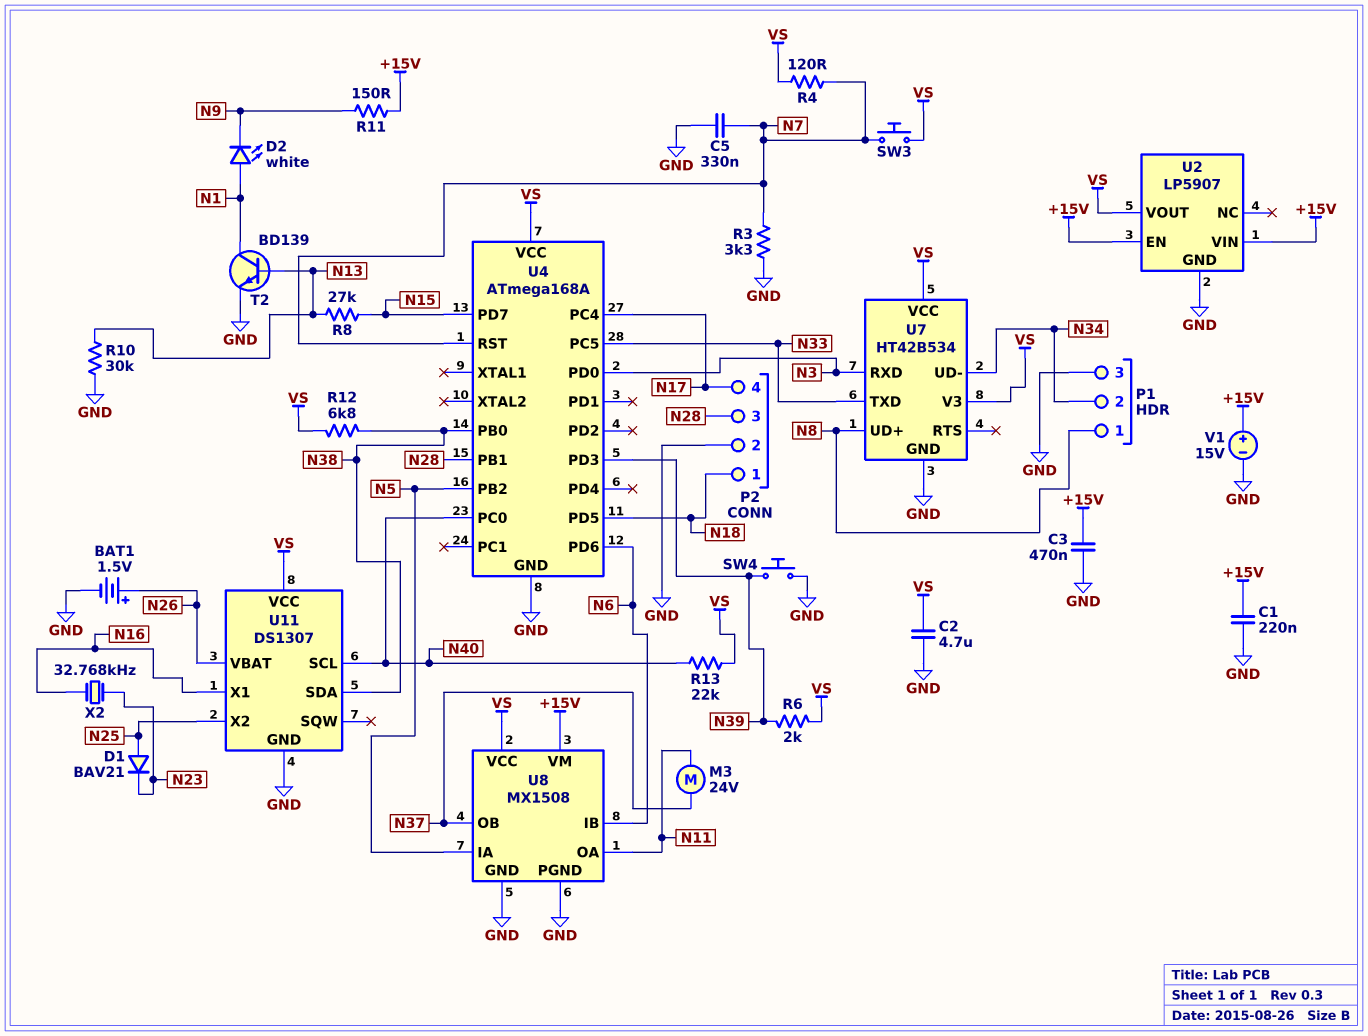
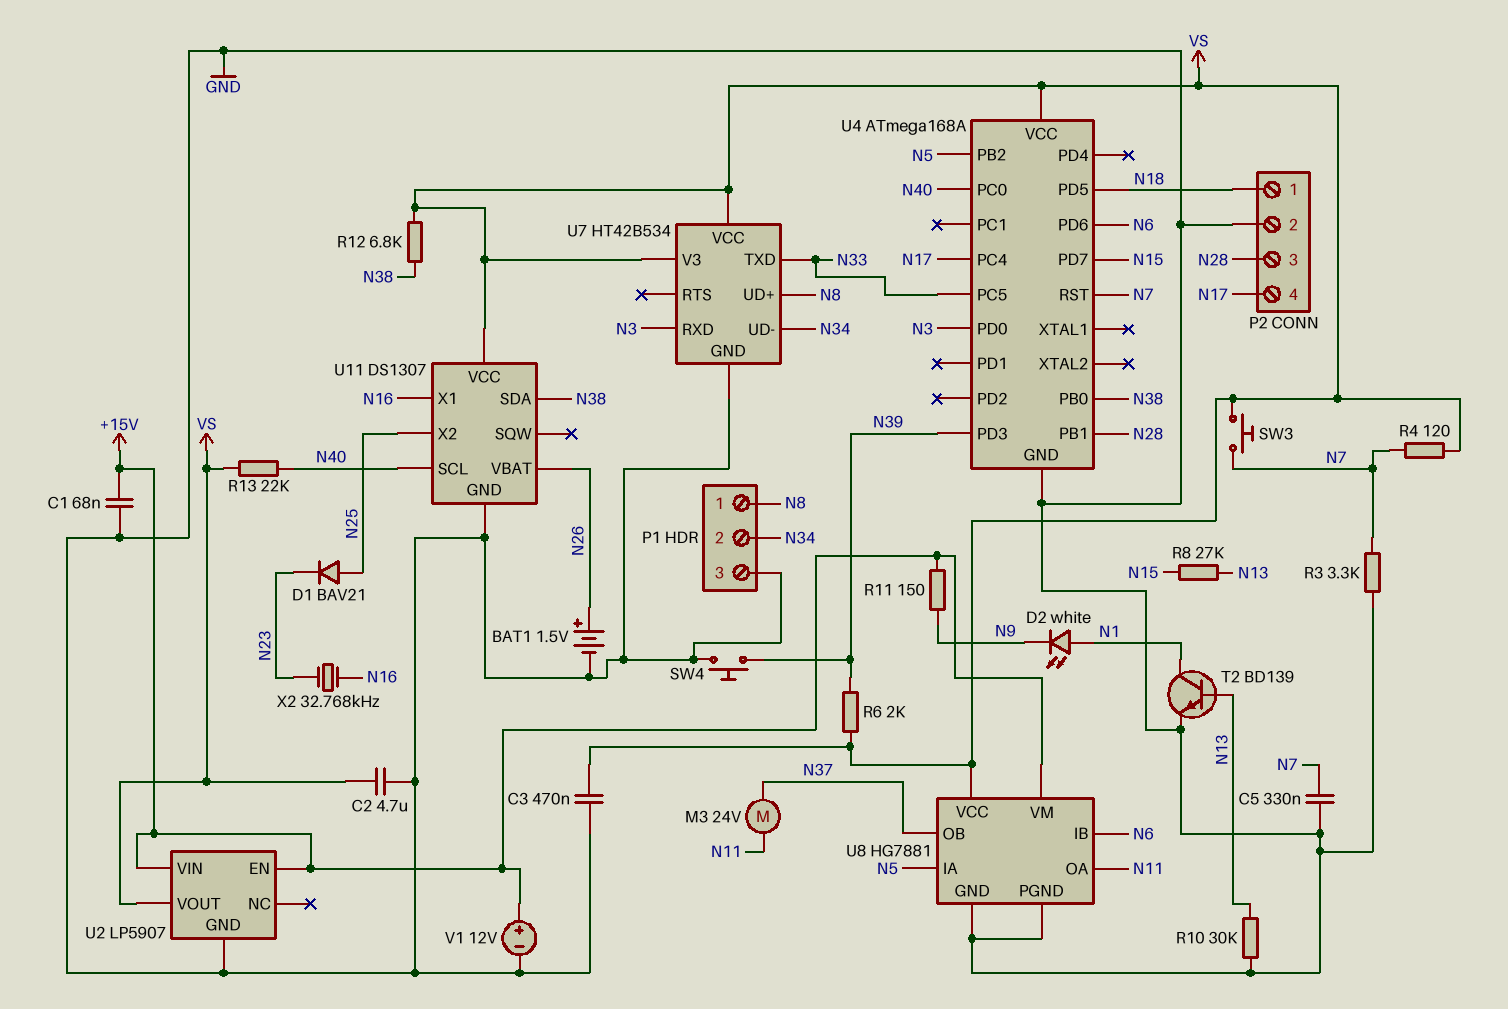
C1: 220nF (+15V, GND) -> 68nF (+15V, GND)
C3: 470nF (+15V, GND) -> 470nF (GND, VS)
U8: MX1508 -> HG7881
V1: 15V (plus +15V, minus GND) -> 12V (plus +15V, minus GND)

